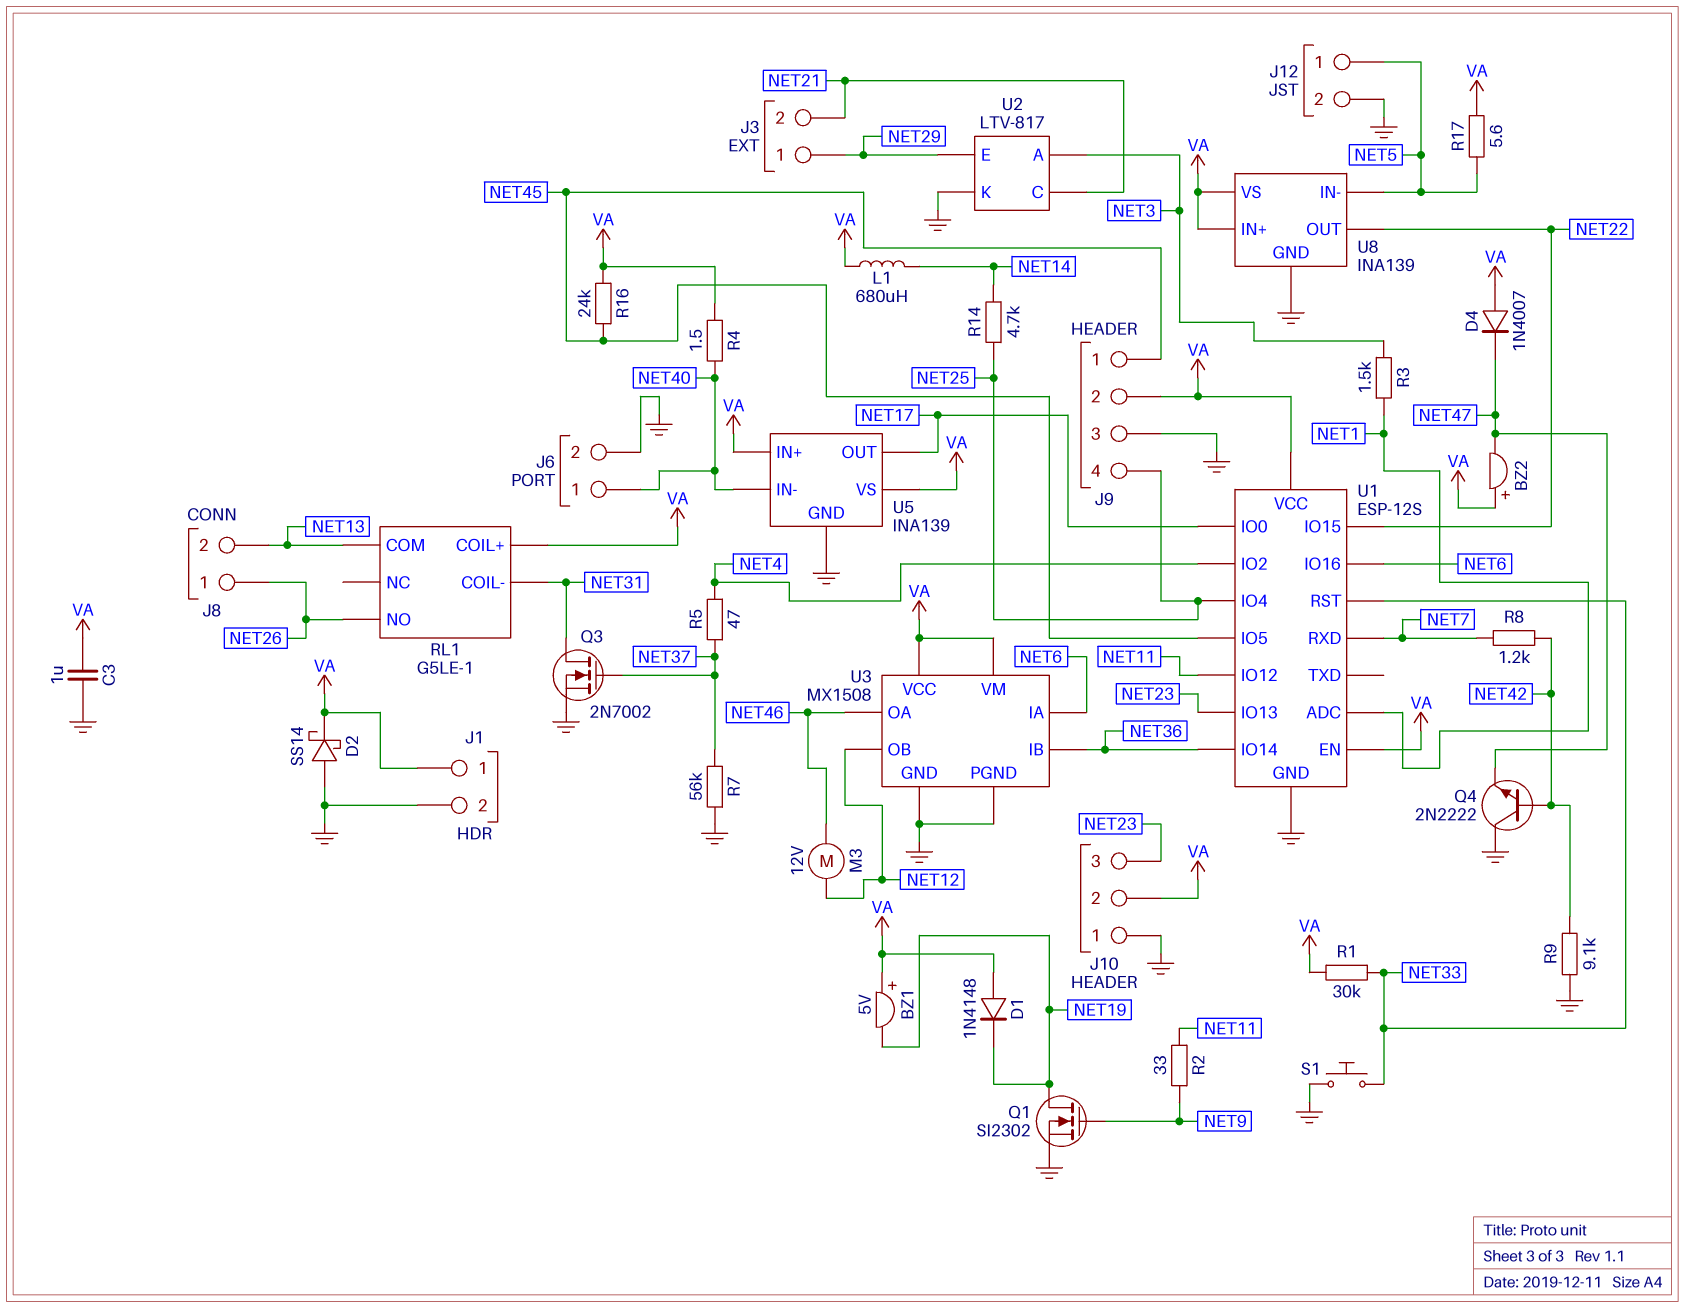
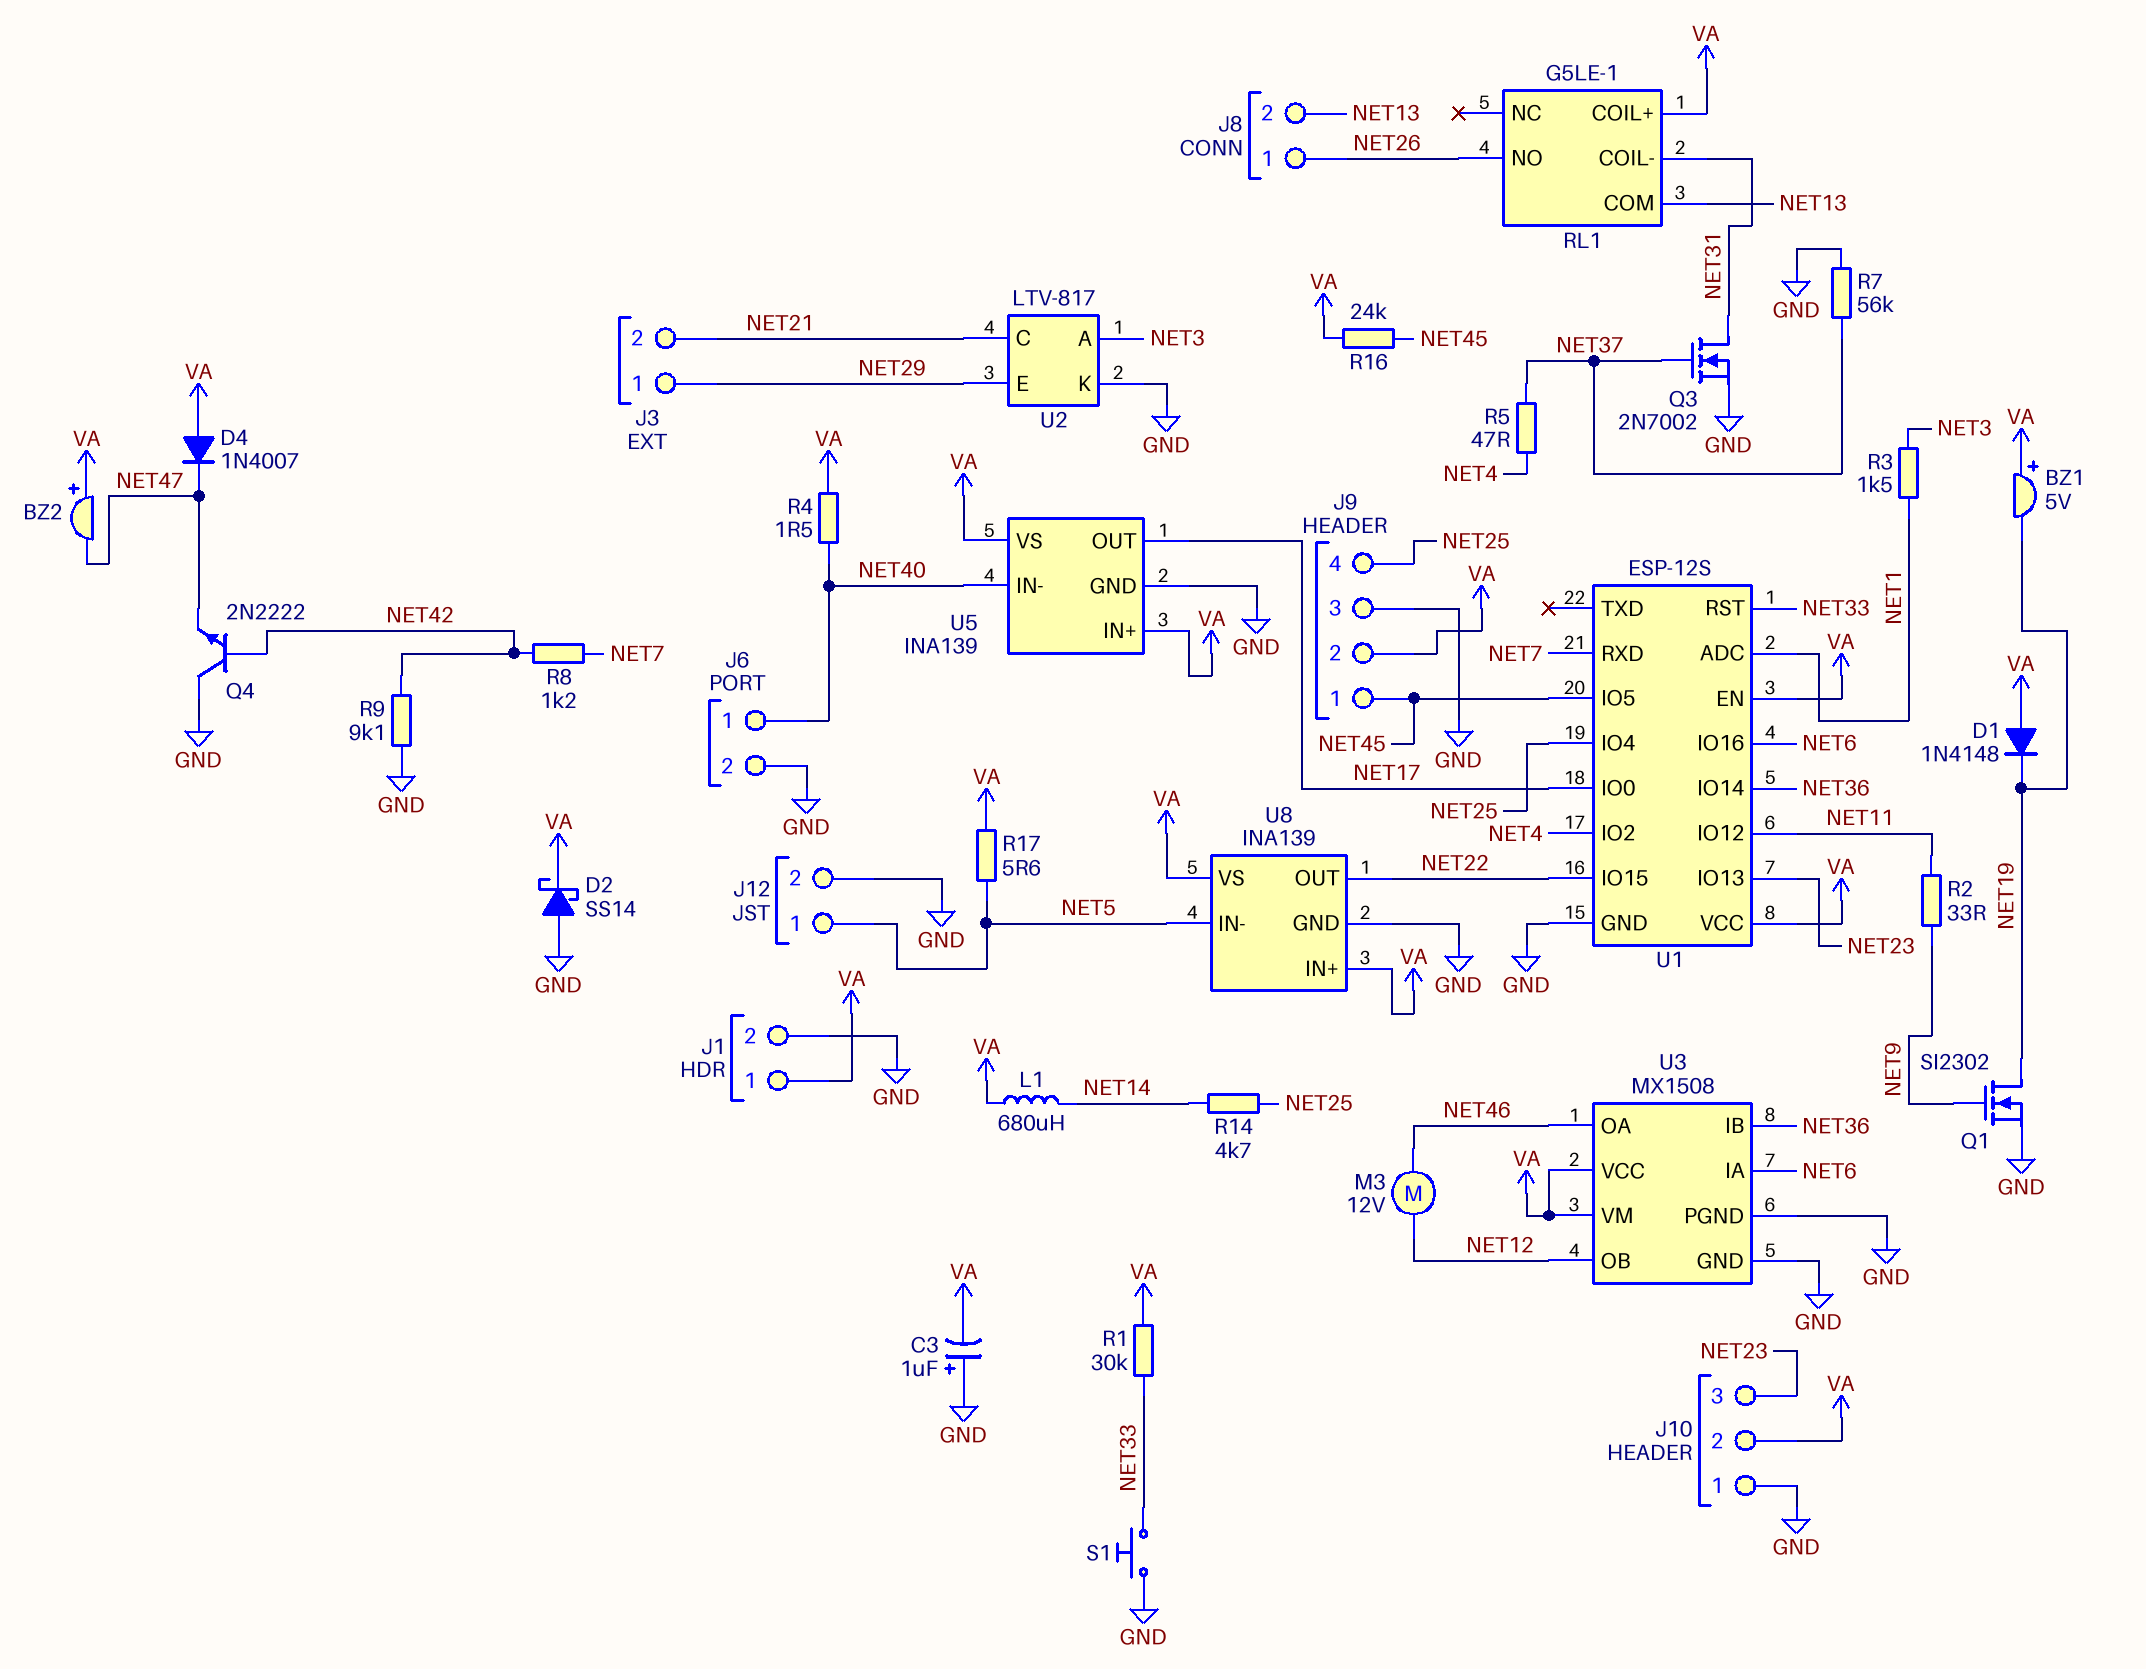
C3: 1uF (GND, VA) -> 1uF (plus GND, minus VA)

